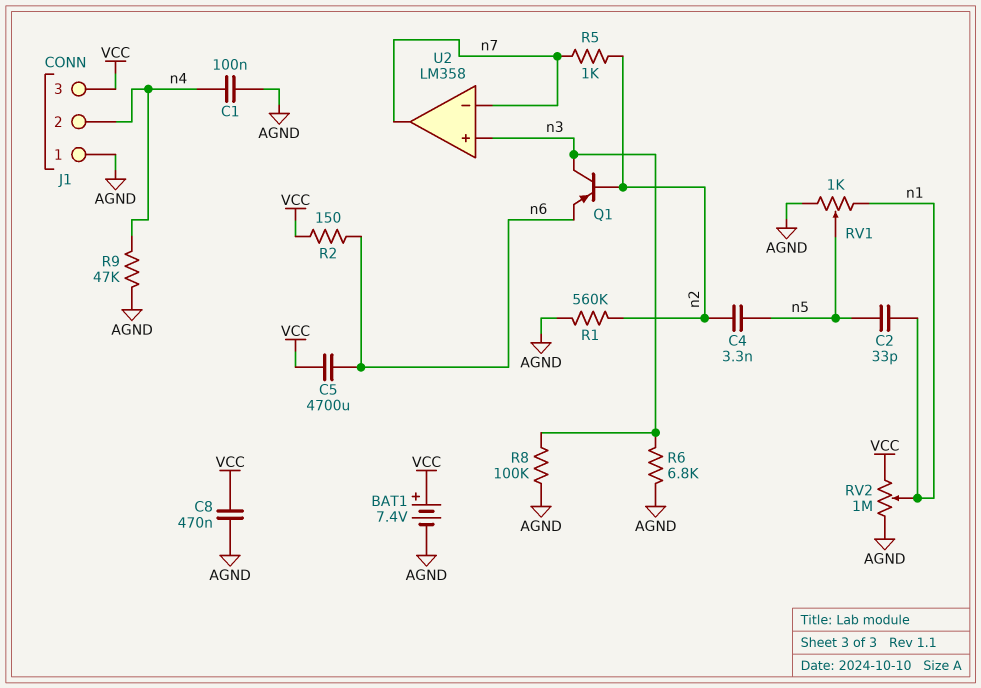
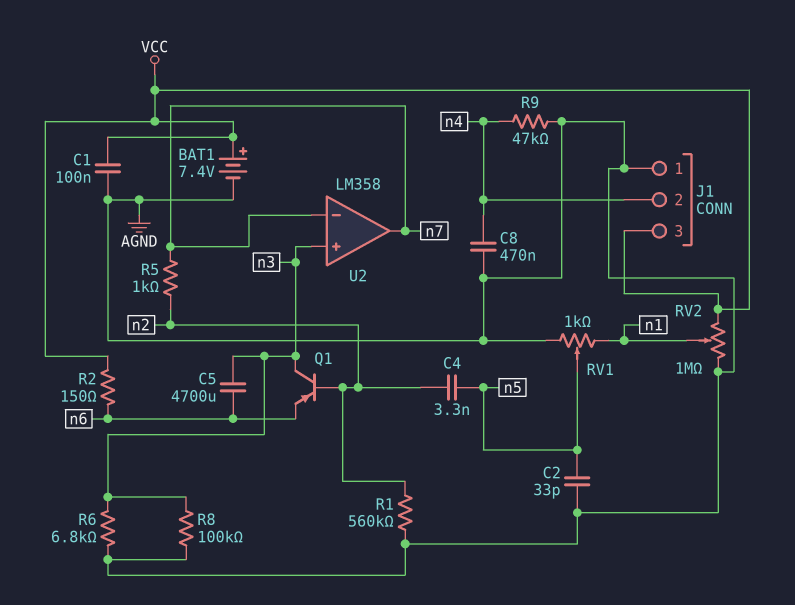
C1: 100nF (AGND, n4) -> 100nF (AGND, VCC)
C2: 33pF (n1, n5) -> 33pF (AGND, n5)
C5: 4700uF (VCC, n6) -> 4700uF (n3, n6)
C8: 470nF (AGND, VCC) -> 470nF (AGND, n4)

